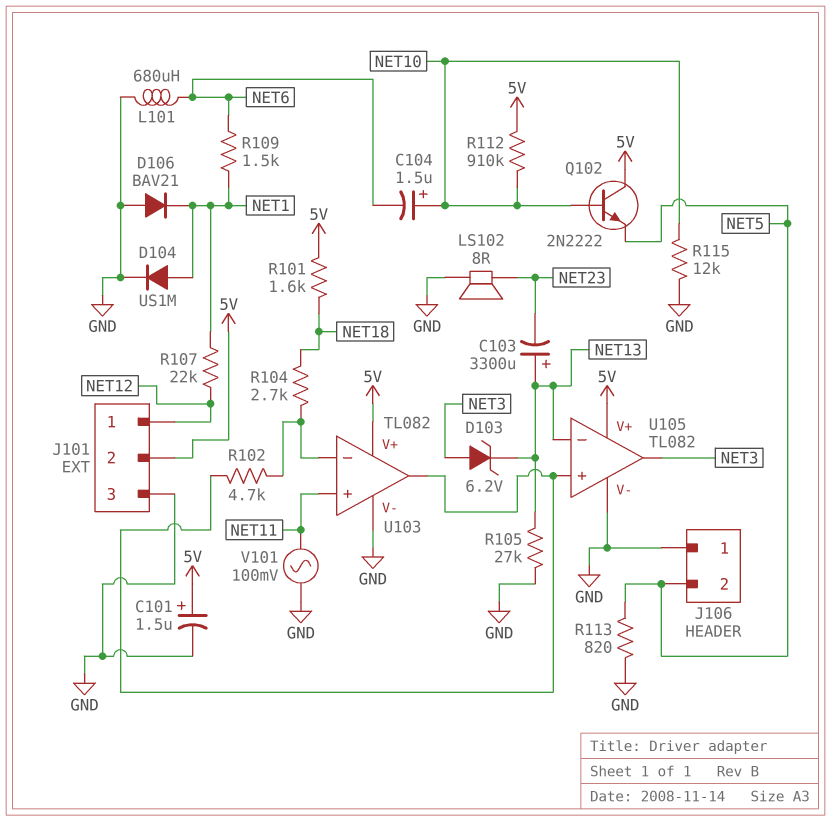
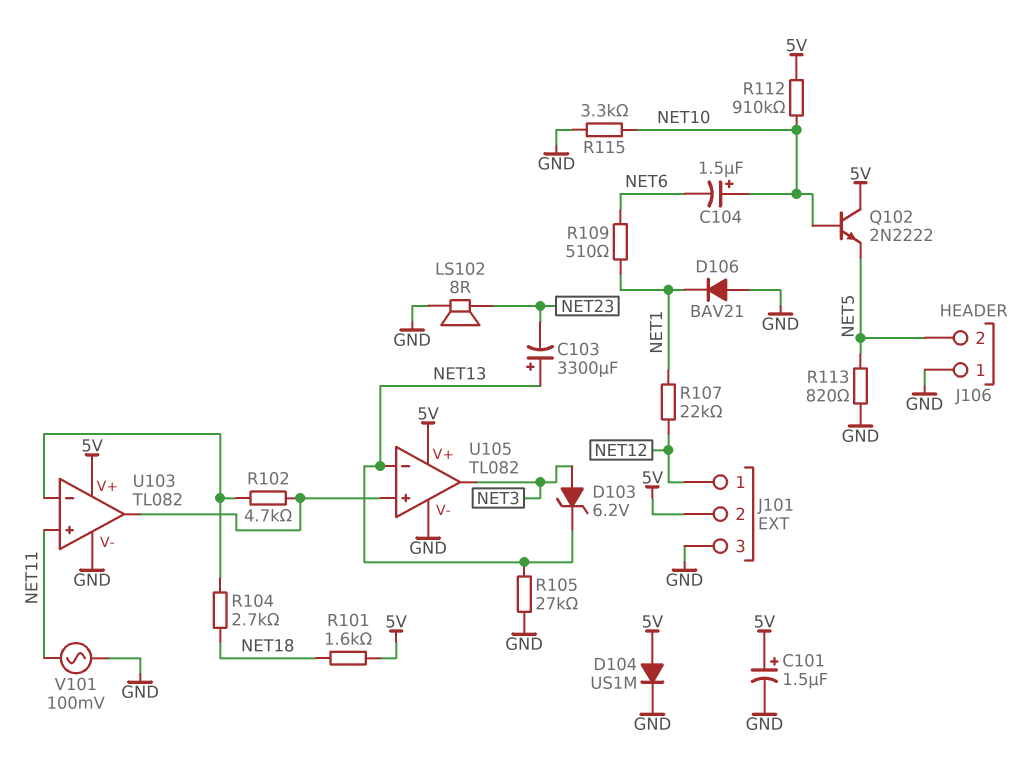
D104: diode US1M (A NET1, K GND) -> diode US1M (A 5V, K GND)
L101: 680uH (GND, NET6) -> none
R109: 1.5k (NET1, NET6) -> 510 (NET1, NET6)
R115: 12k (GND, NET10) -> 3.3k (GND, NET10)

